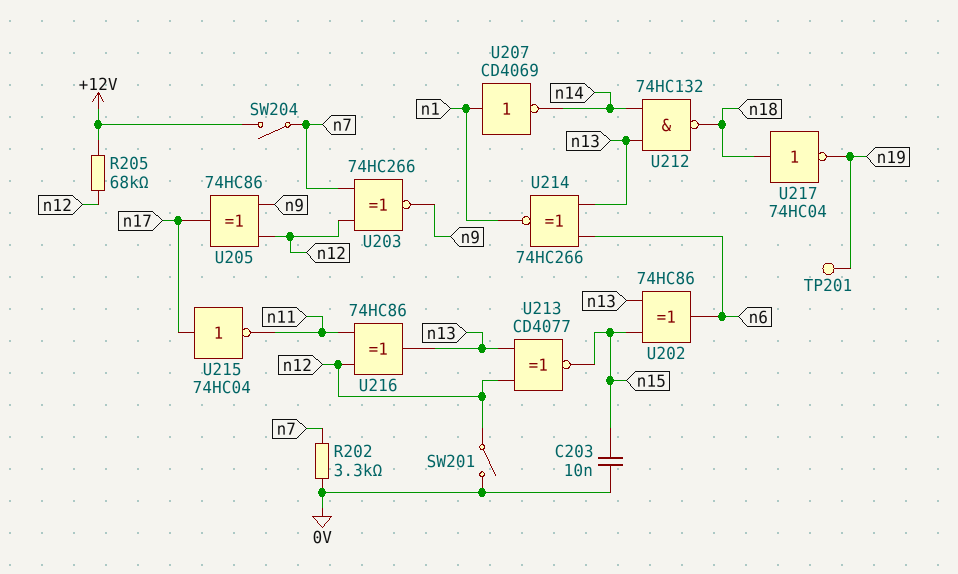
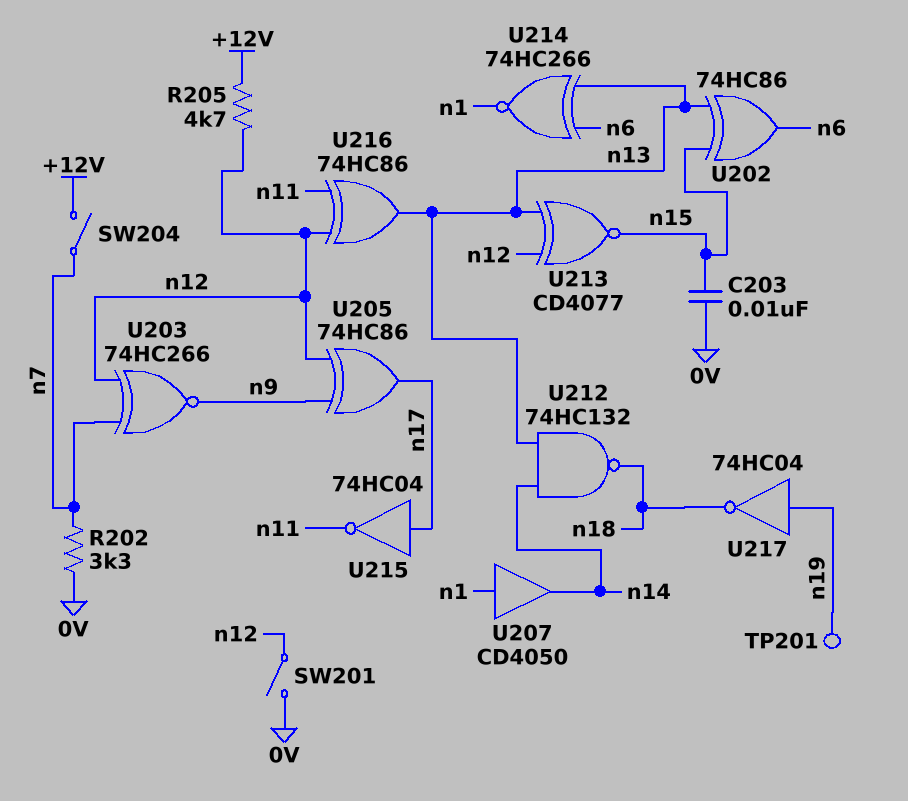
R205: 68k (+12V, n12) -> 4.7k (+12V, n12)
U207: NOT CD4069 (in n1, out n14) -> buffer CD4050 (in n1, out n14)
U217: NOT 74HC04 (in n18, out n19) -> NOT 74HC04 (in n19, out n18)

